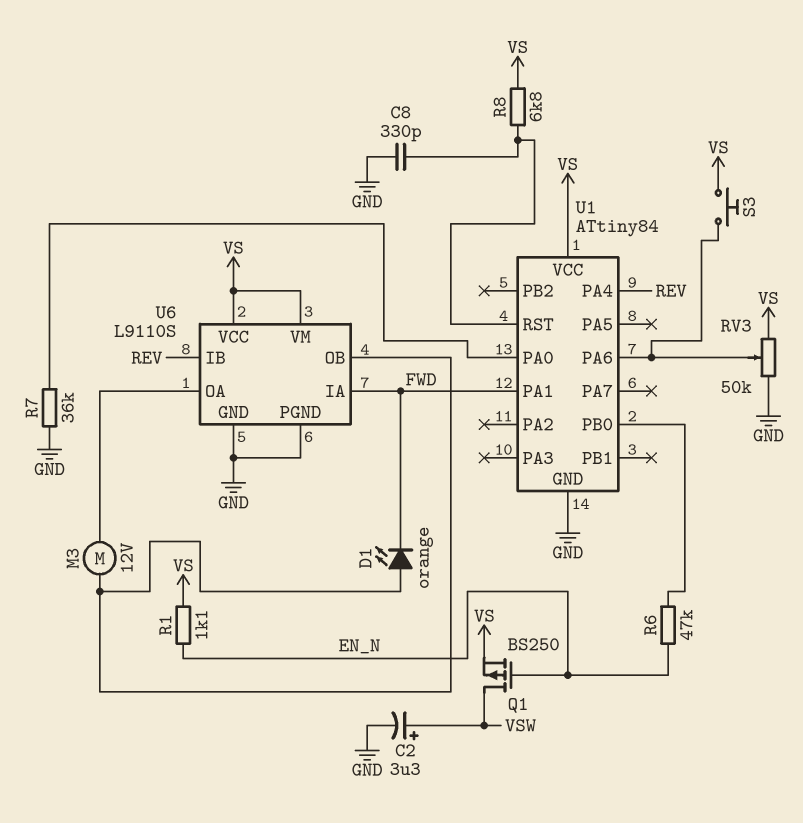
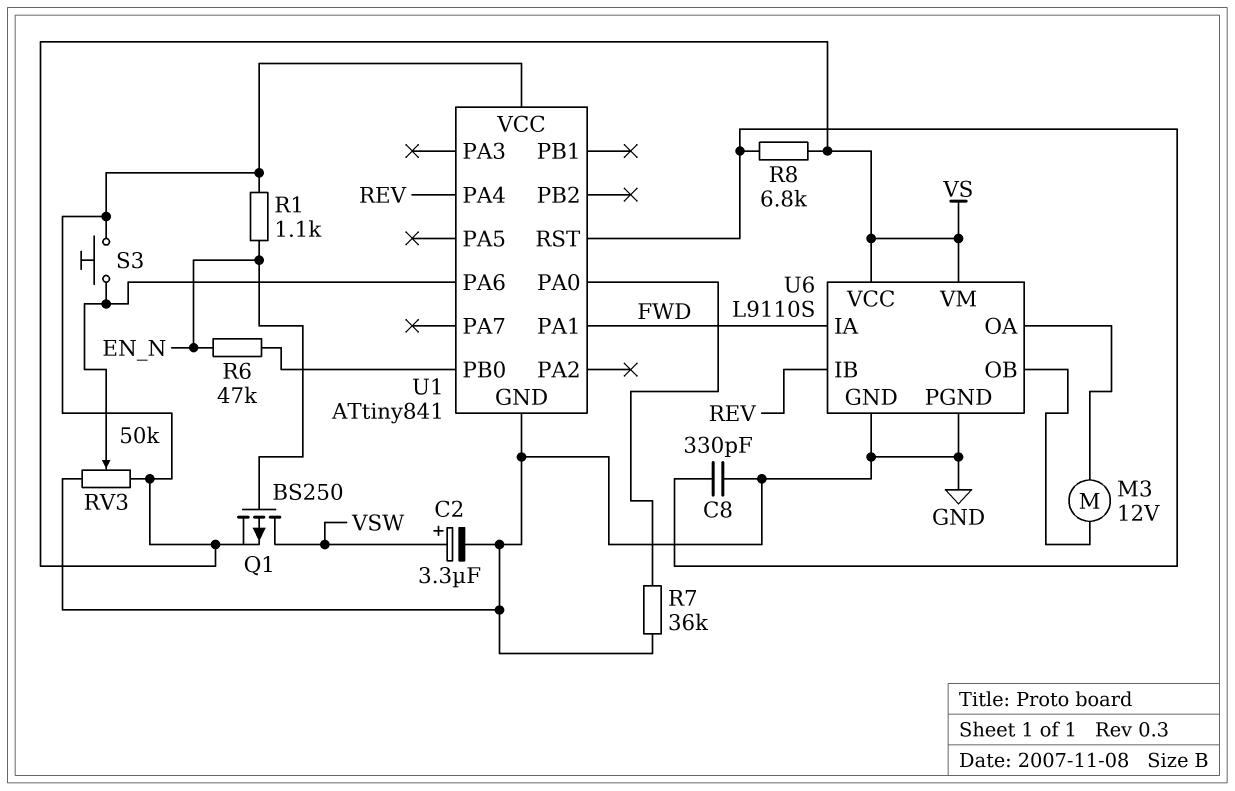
D1: LED orange (A U6/OB, K FWD) -> none
U1: ATtiny84 -> ATtiny841

